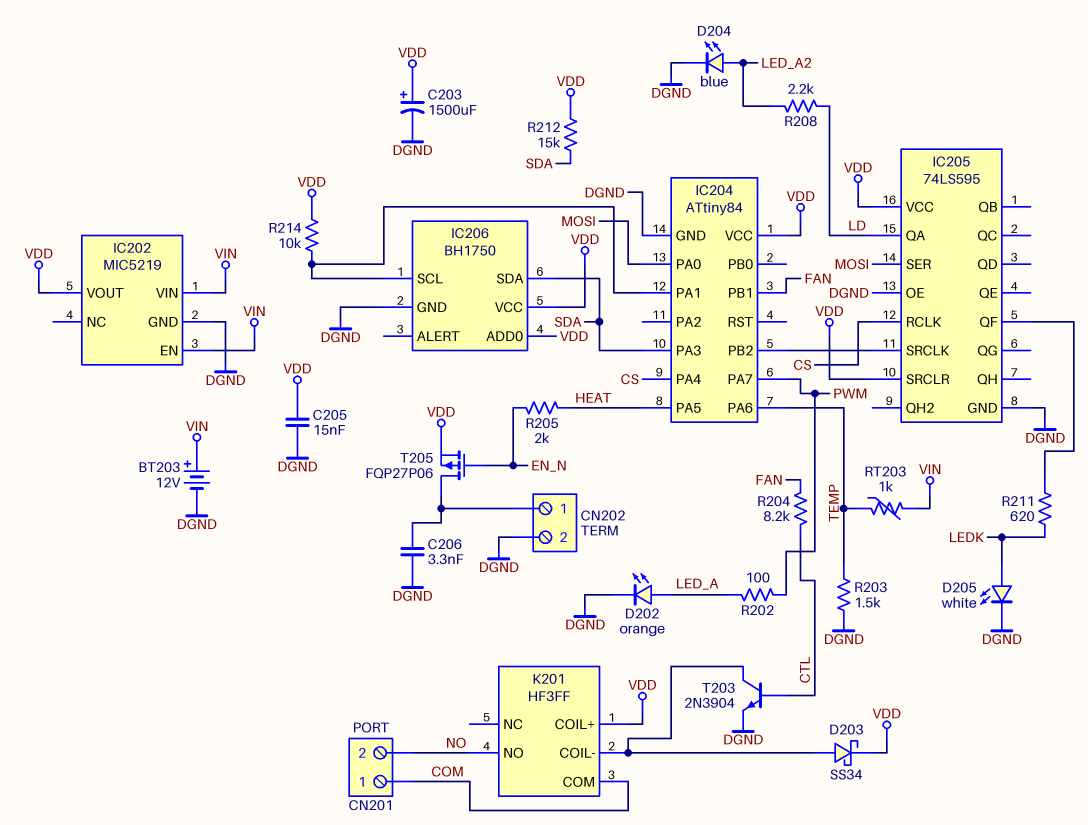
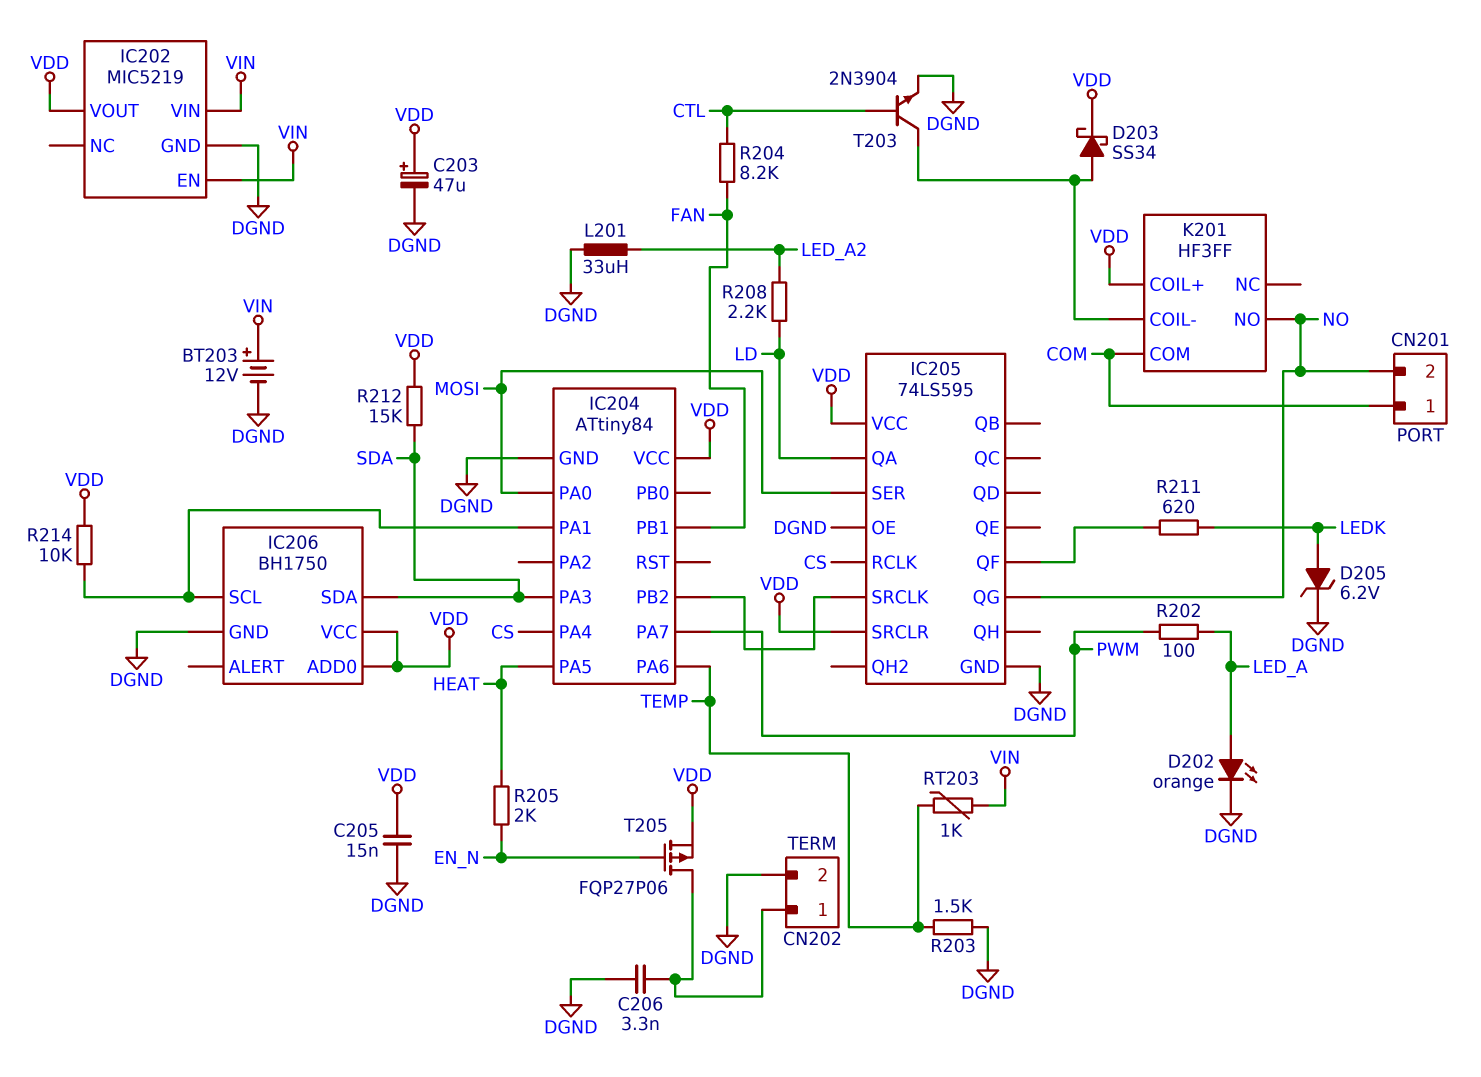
C203: 1500uF (plus VDD, minus DGND) -> 47uF (plus VDD, minus DGND)
D204: LED blue (A LED_A2, K DGND) -> none
D205: LED white (A LEDK, K DGND) -> zener 6.2V (A LEDK, K DGND)
IC205 pin QG: none -> NO
L201: none -> 33uH (DGND, LED_A2)

